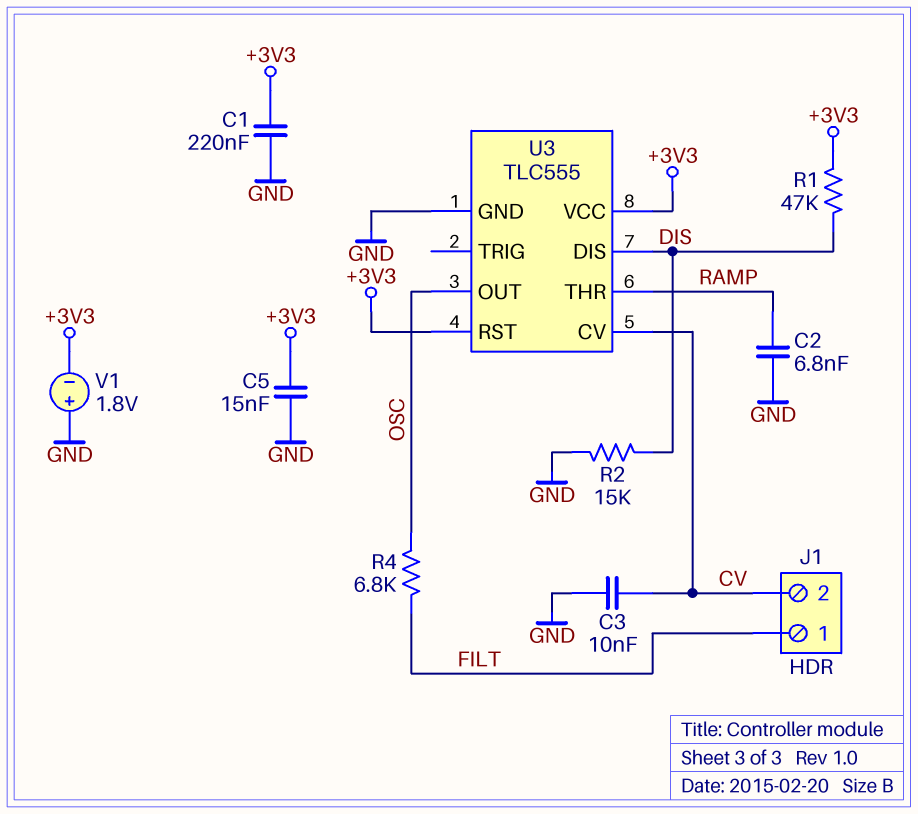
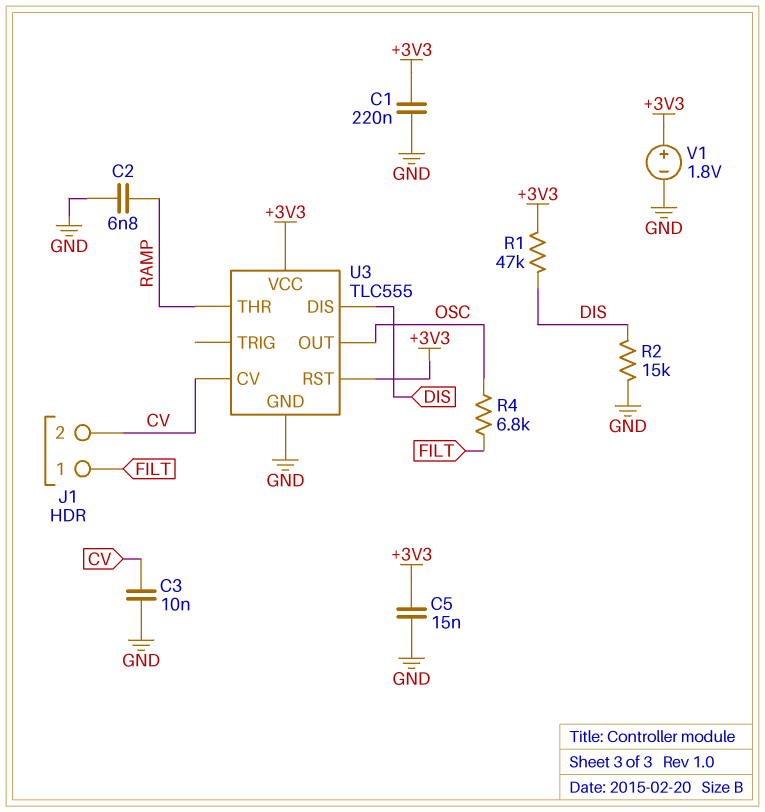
V1: 1.8V (plus GND, minus +3V3) -> 1.8V (plus +3V3, minus GND)

